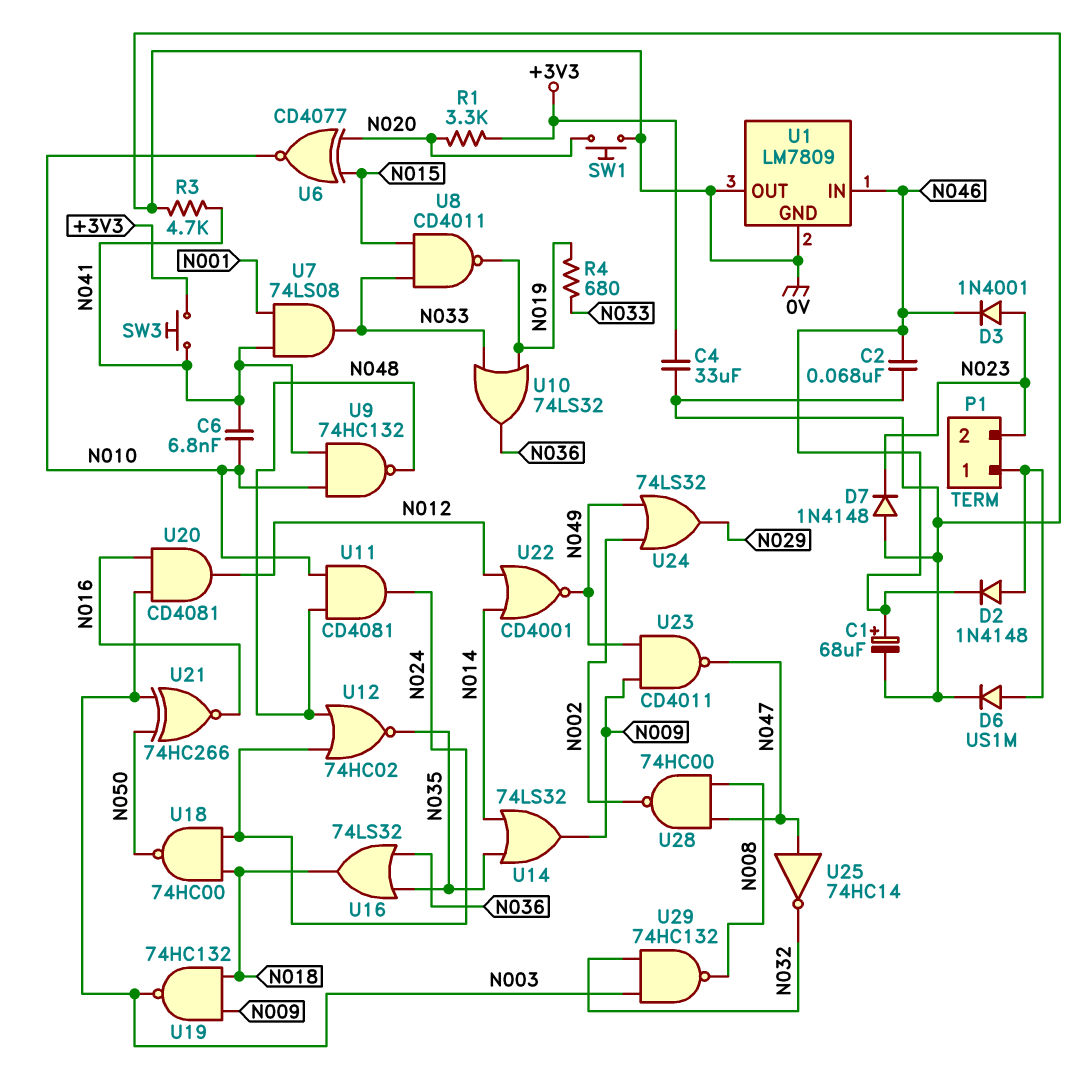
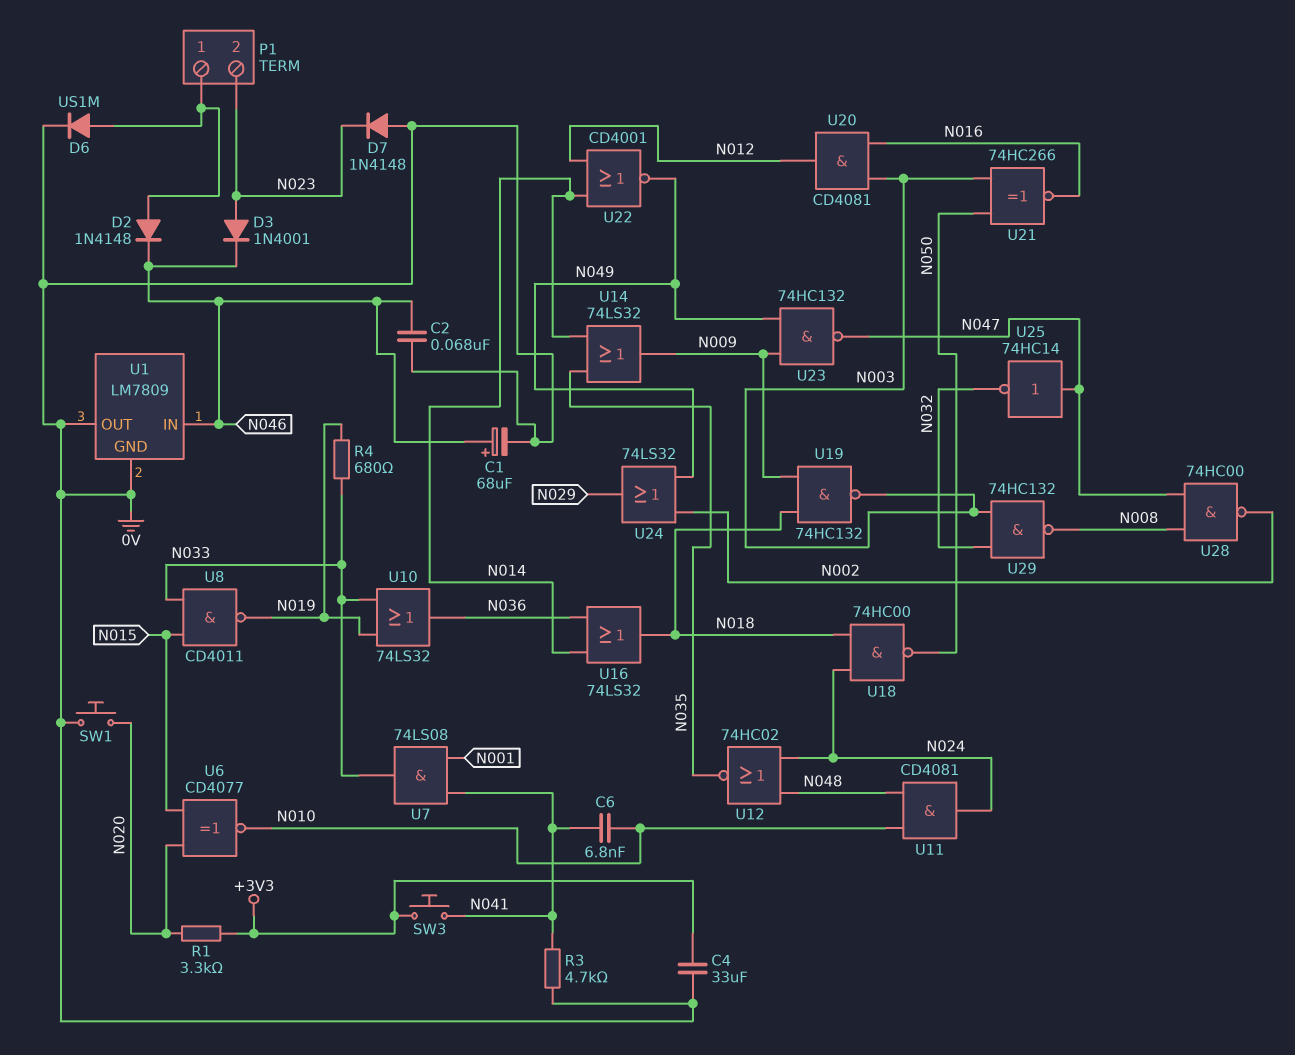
U9: NAND 74HC132 (in N010, in N041, out N048) -> none
U16: OR 74LS32 (in N035, in N036, out N018) -> OR 74LS32 (in N014, in N036, out N018)
U23: NAND CD4011 (in N009, in N049, out N047) -> NAND 74HC132 (in N009, in N049, out N047)

